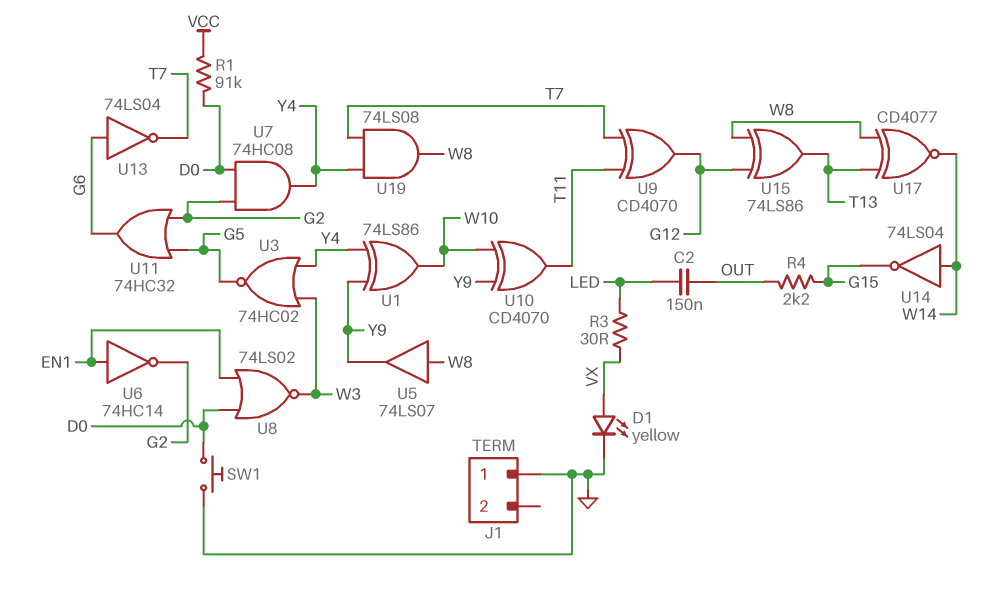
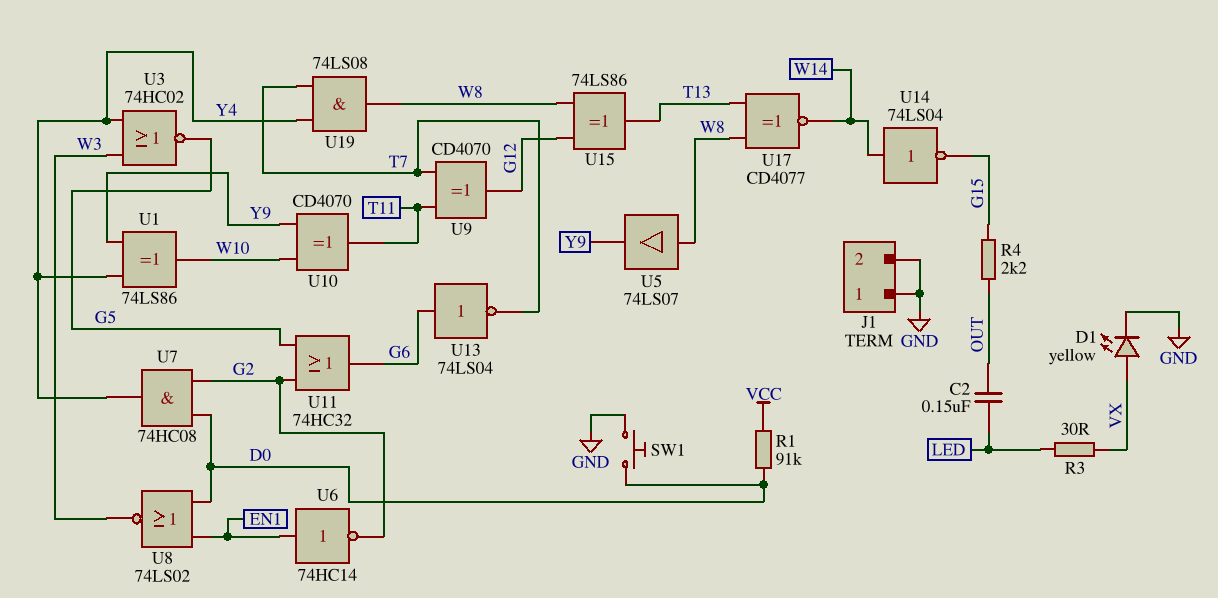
J1 pin 2: none -> GND

